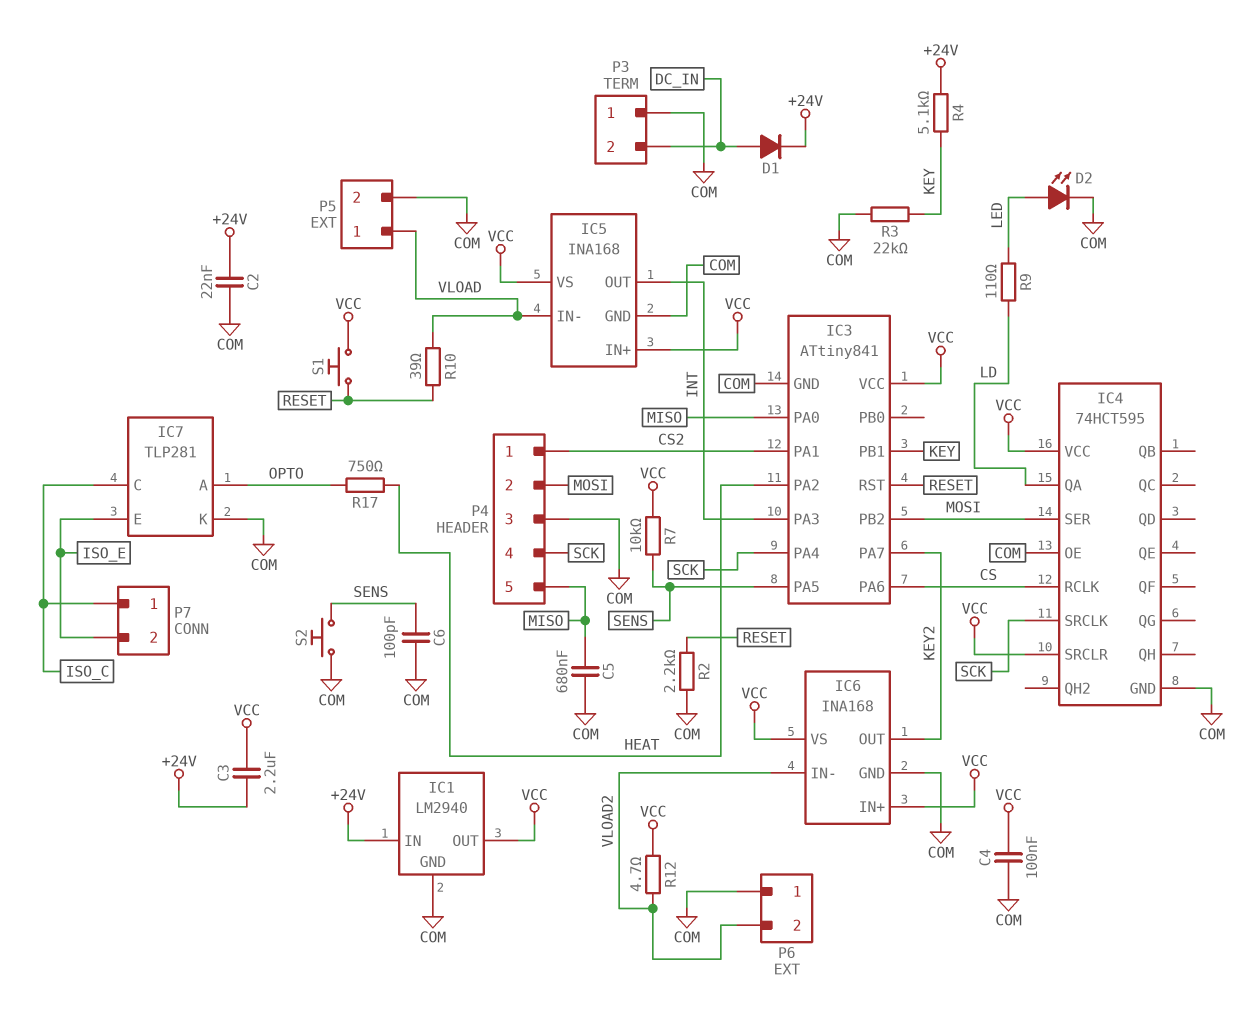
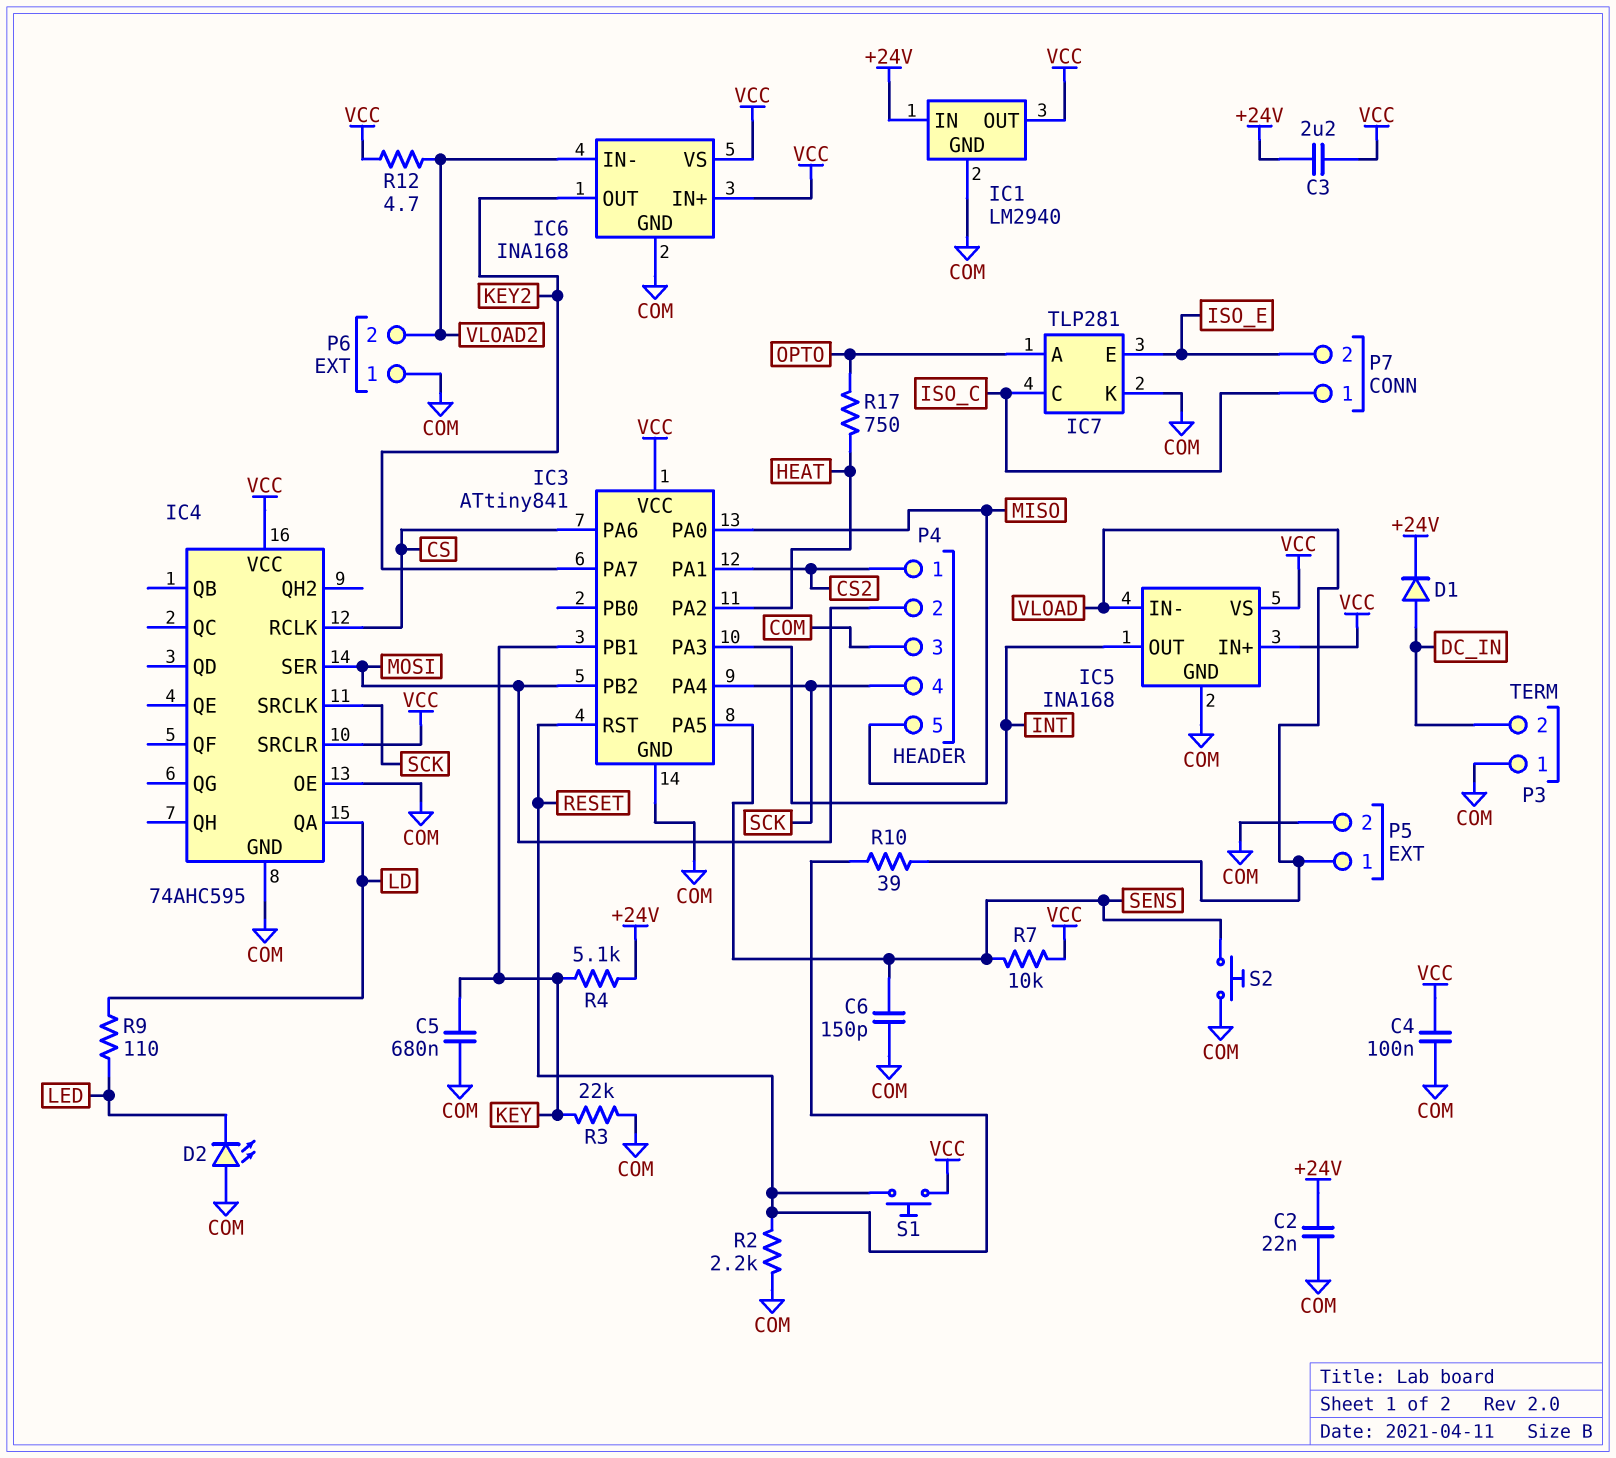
C5: 680nF (COM, MISO) -> 680nF (COM, KEY)
C6: 100pF (COM, SENS) -> 150pF (COM, SENS)
D2: LED (A LED, K COM) -> LED (A COM, K LED)
IC4: 74HCT595 -> 74AHC595

